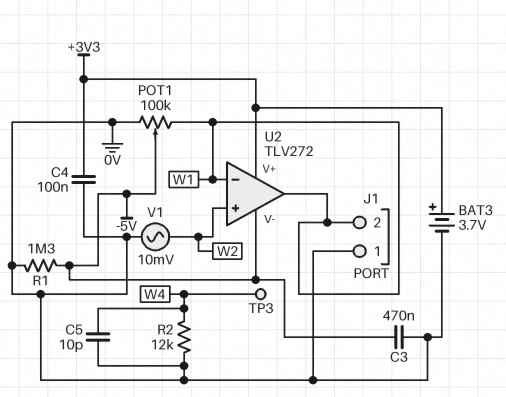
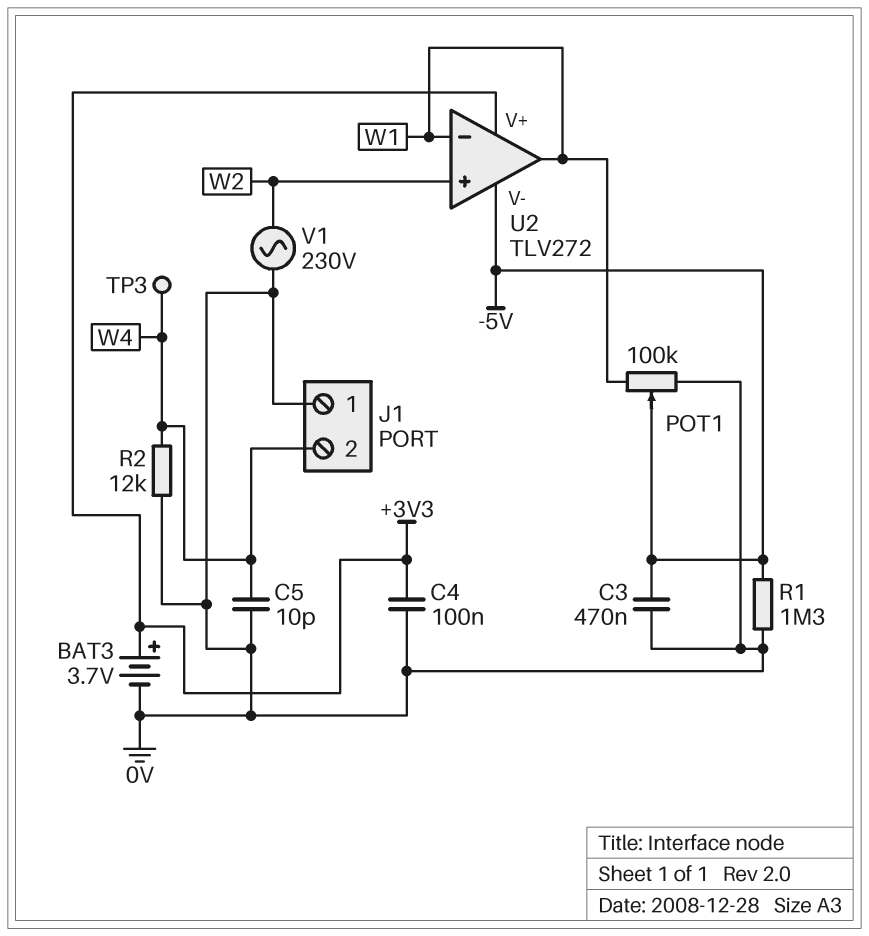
J1 pin 2: W1 -> W4
V1: AC 10mV (0V, W2) -> AC 230V (0V, W2)

